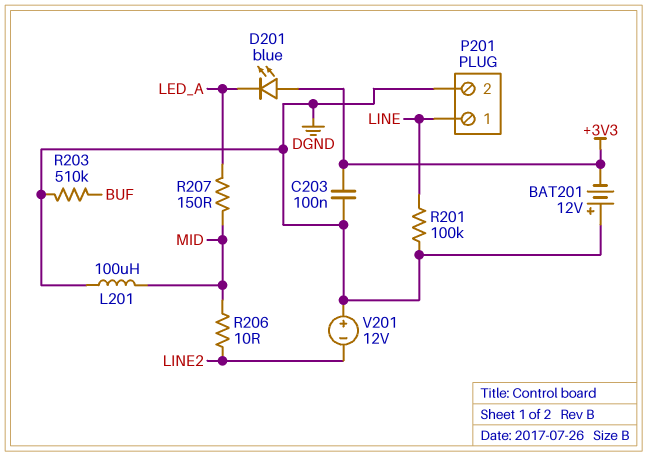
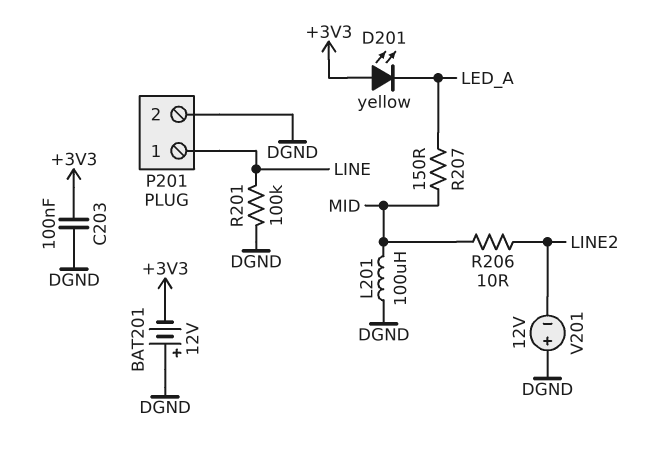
D201: LED blue (A +3V3, K LED_A) -> LED yellow (A +3V3, K LED_A)
R203: 510k (BUF, DGND) -> none

